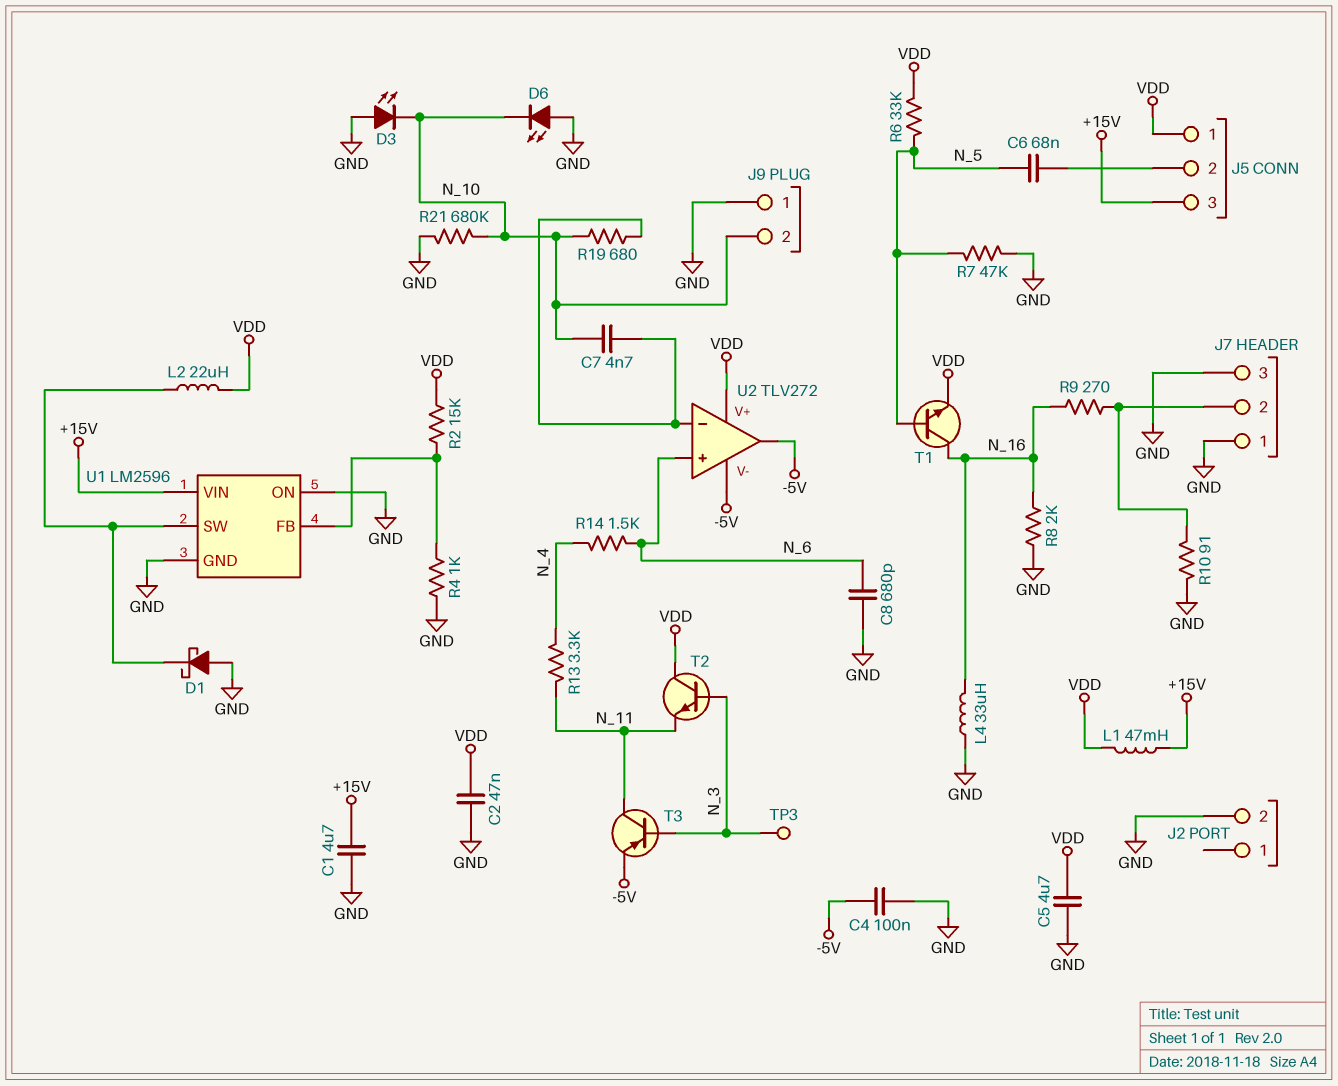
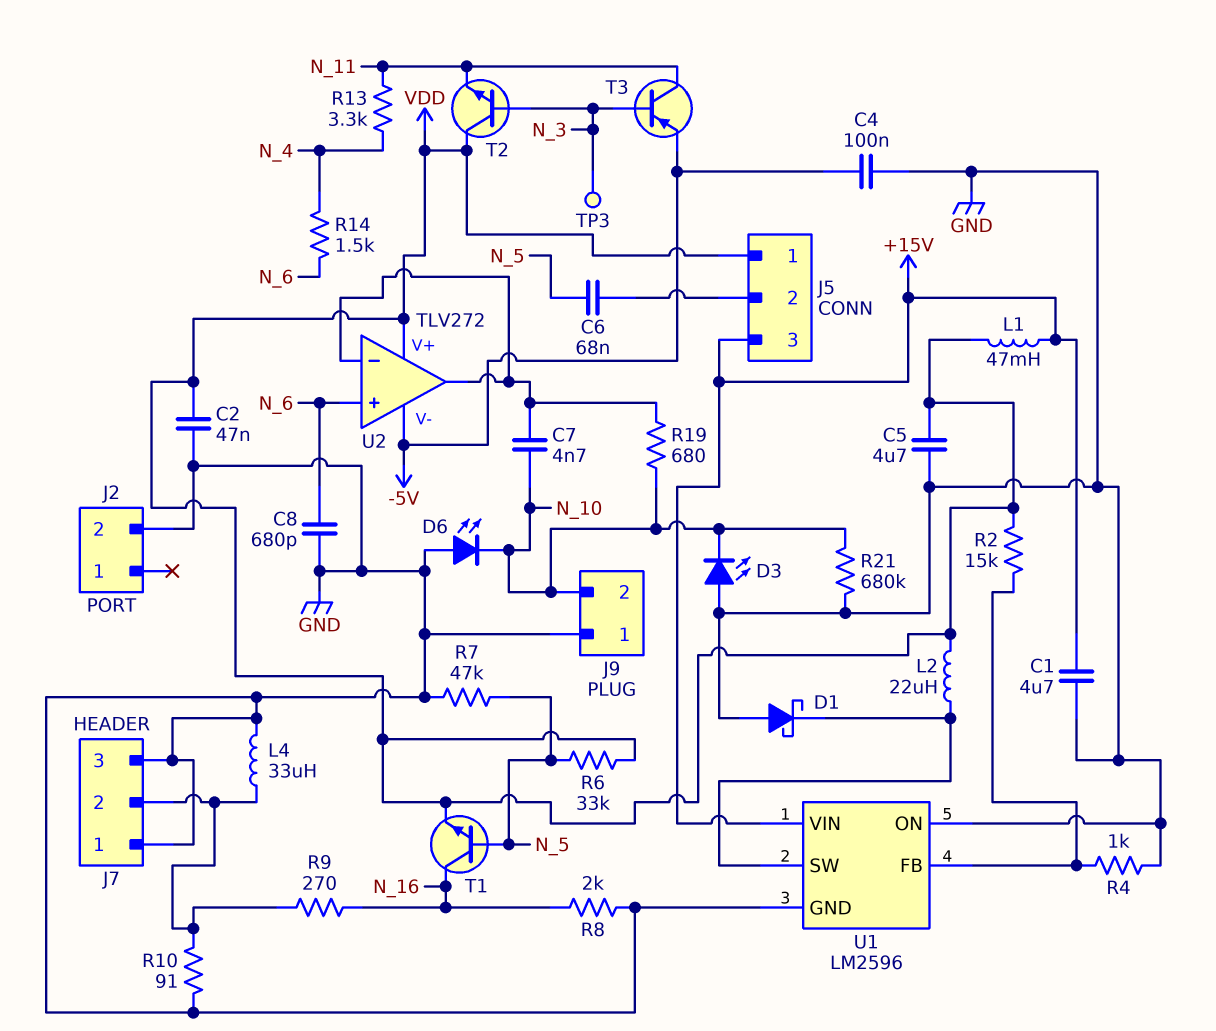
L4: 33uH (GND, N_16) -> 33uH (GND, J7/2)
U2 pin out: -5V -> U2/in-

